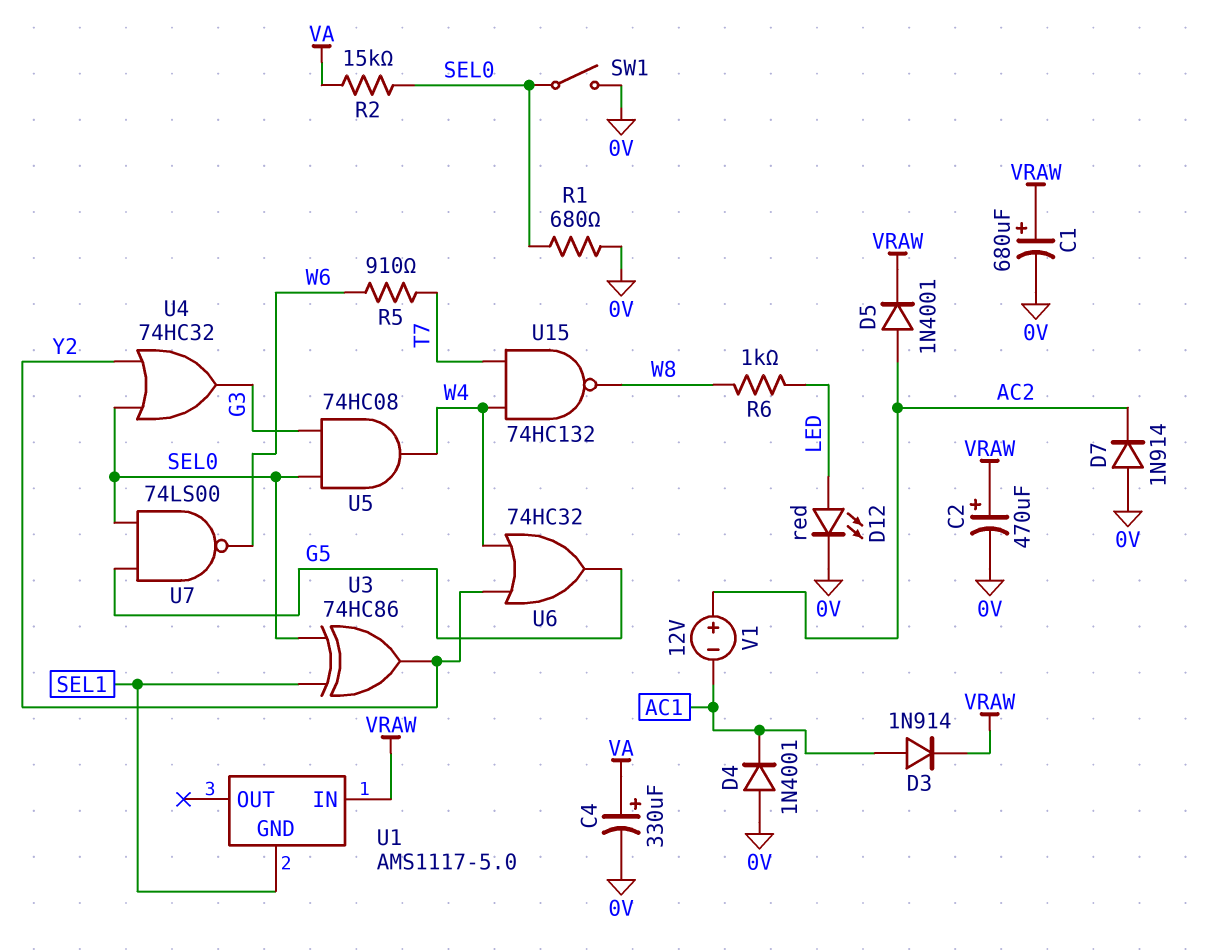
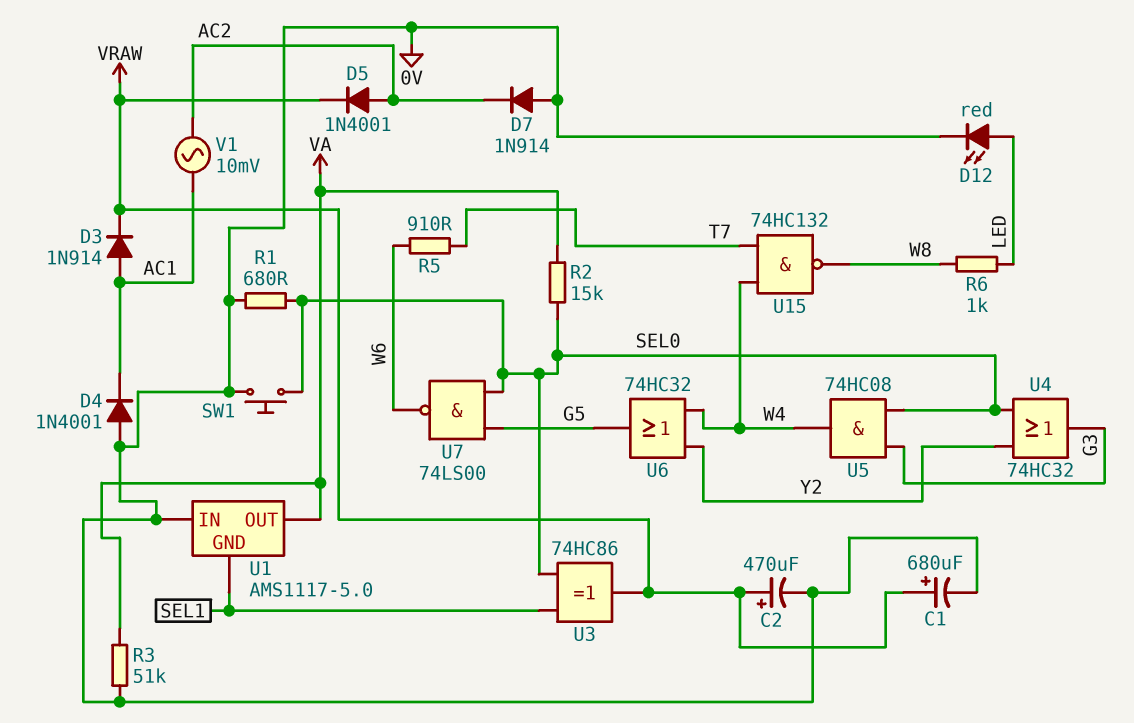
C4: 330uF (plus VA, minus 0V) -> none
R3: none -> 51k (0V, VA)
SW1: switch (0V, SEL0) -> button (0V, SEL0)
U1 pin IN: VRAW -> 0V
U1 pin OUT: none -> VA
U3: XOR 74HC86 (in SEL0, in SEL1, out Y2) -> XOR 74HC86 (in SEL0, in SEL1, out VRAW)
V1: 12V (plus AC2, minus AC1) -> AC 10mV (AC1, AC2)

